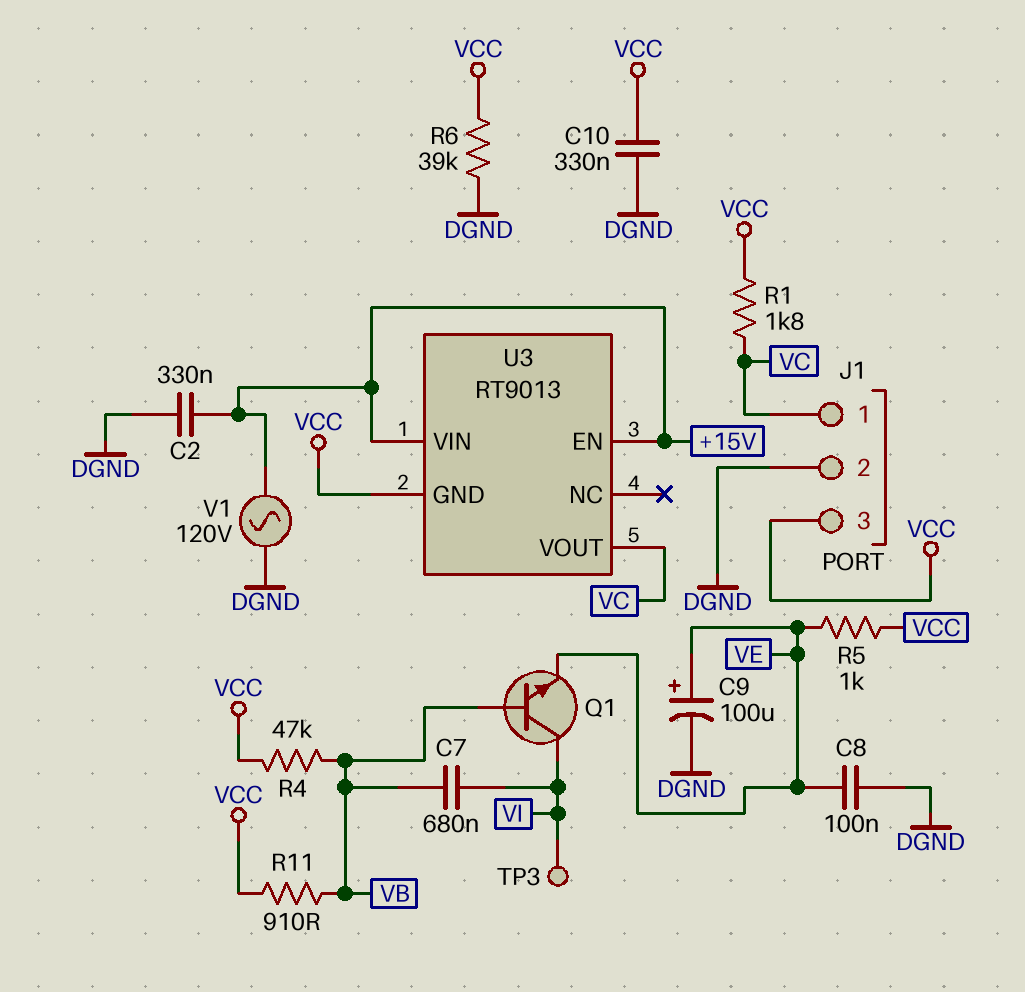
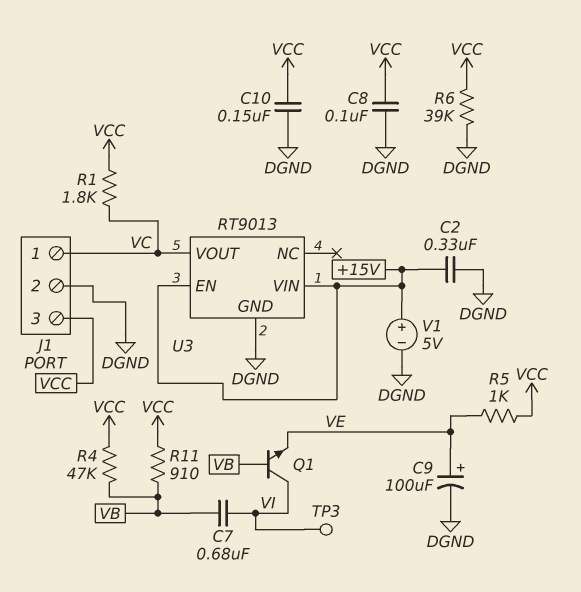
C8: 100nF (DGND, VE) -> 100nF (DGND, VCC)
C10: 330nF (DGND, VCC) -> 150nF (DGND, VCC)
U3 pin GND: VCC -> DGND
V1: AC 120V (+15V, DGND) -> 5V (plus +15V, minus DGND)

